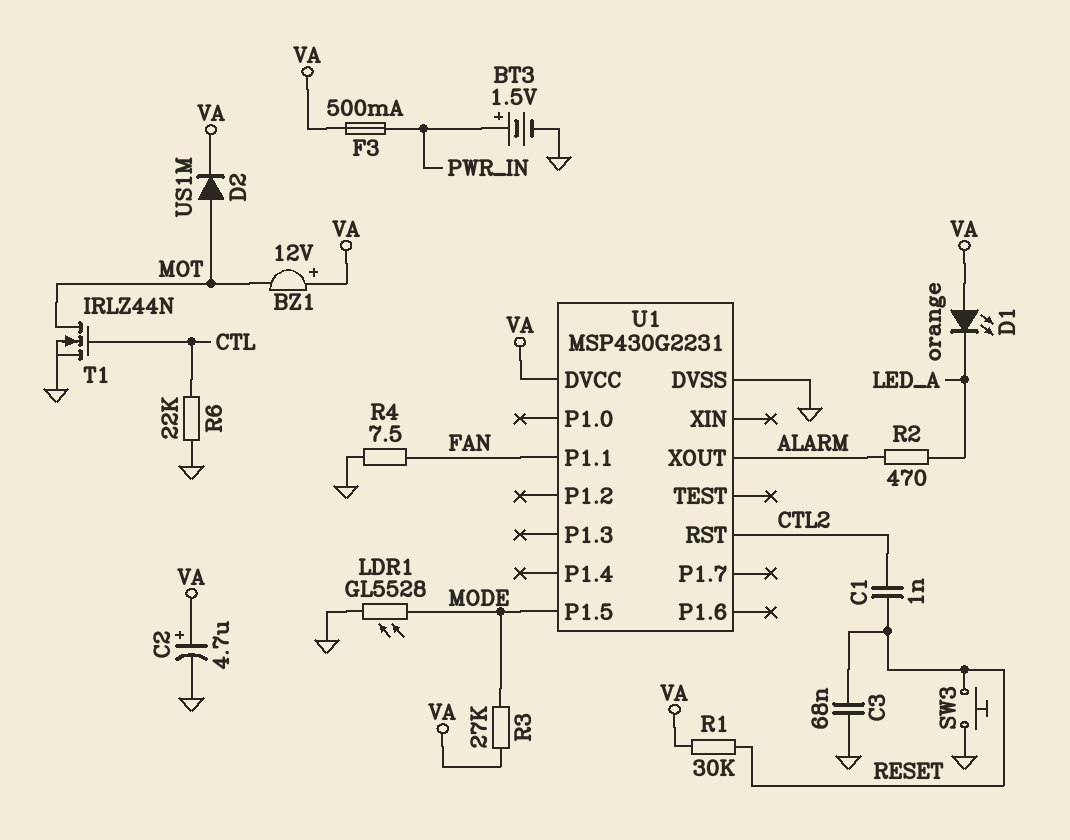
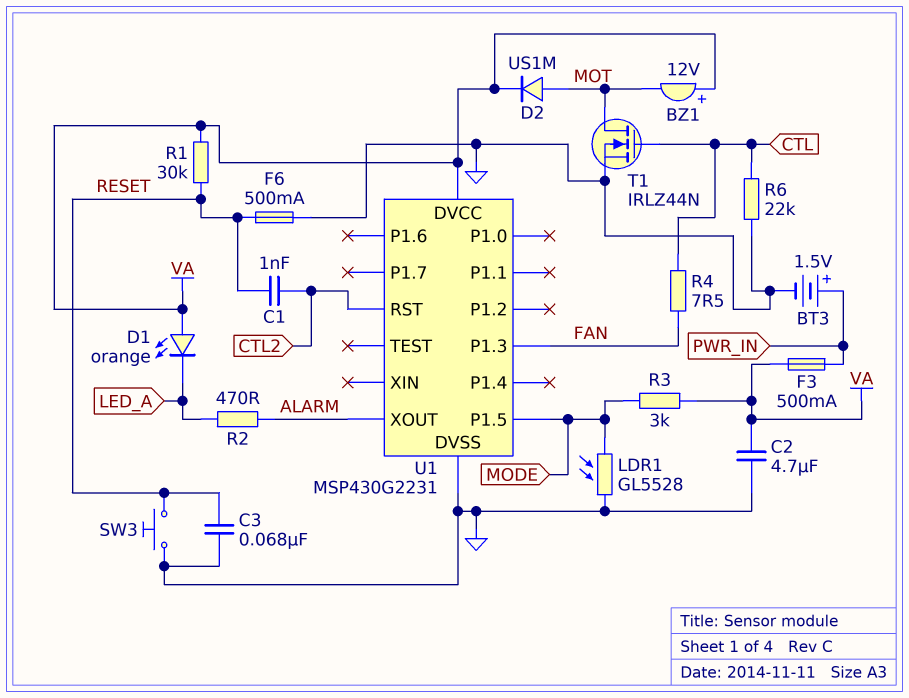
C2: 4.7uF (plus VA, minus GND) -> 4.7uF (GND, VA)
F6: none -> 500mA (GND, RESET)
R3: 27k (MODE, VA) -> 3k (MODE, VA)
R4: 7.5 (FAN, GND) -> 7.5 (CTL, FAN)
U1 pin P1.1: FAN -> none
U1 pin P1.3: none -> FAN

